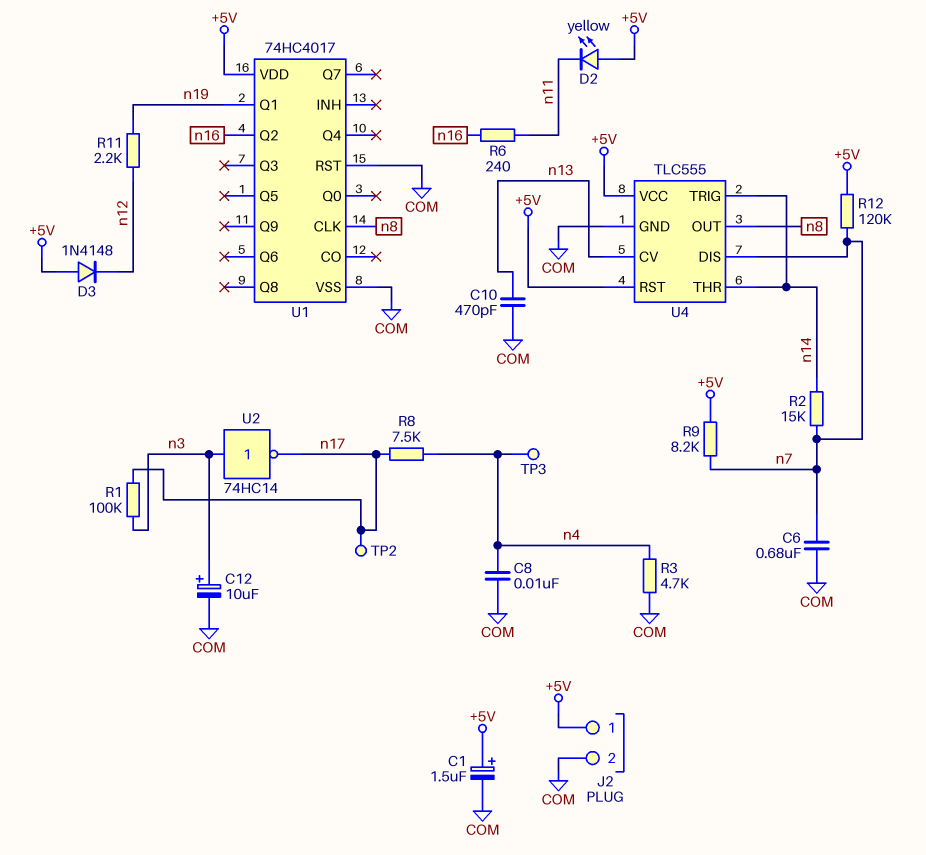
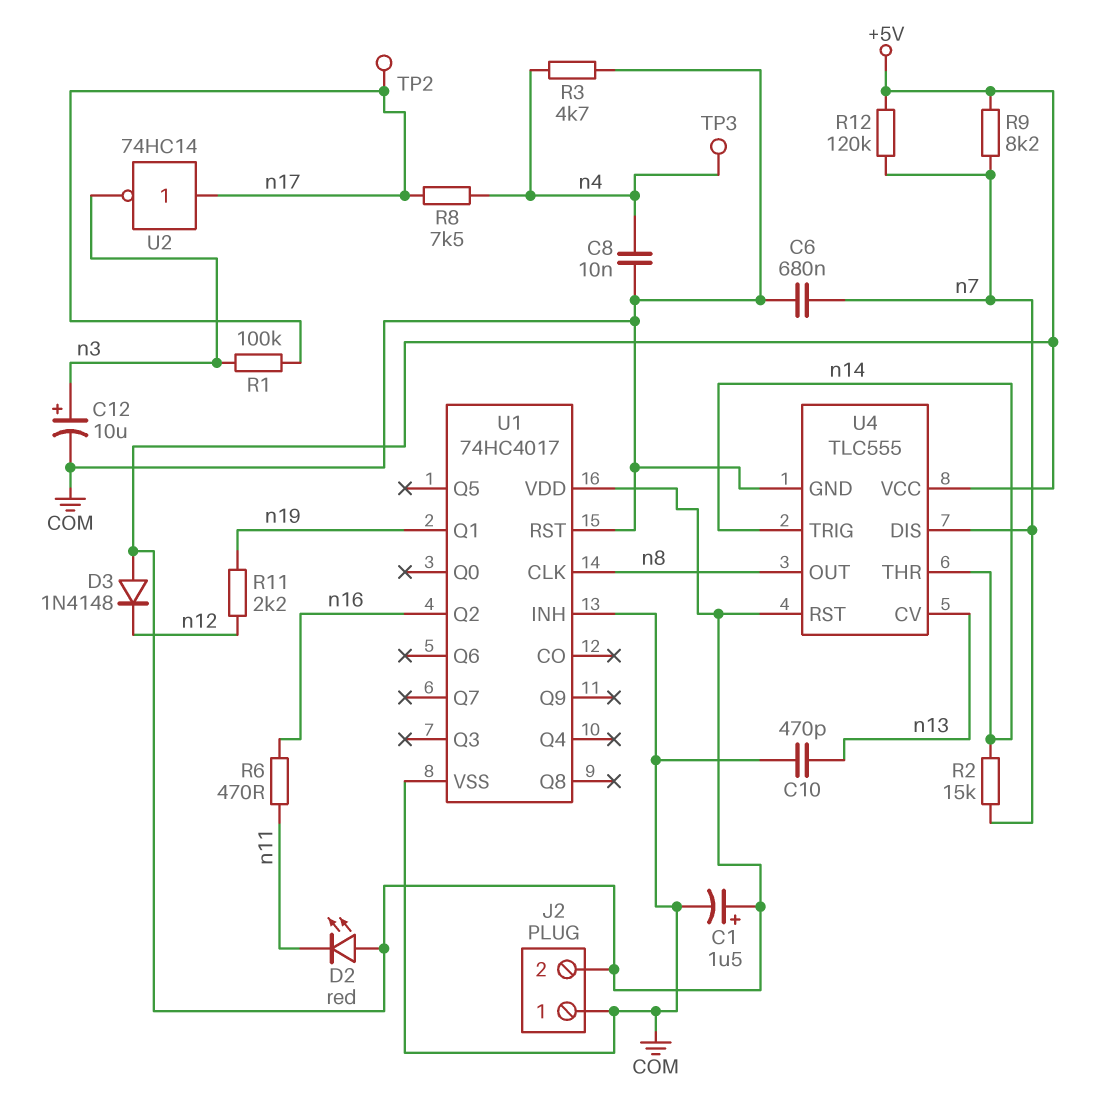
D2: LED yellow (A +5V, K n11) -> LED red (A +5V, K n11)
J2 pin 1: +5V -> COM
J2 pin 2: COM -> +5V
R6: 240 (n11, n16) -> 470 (n11, n16)
U1 pin INH: none -> COM
U2: NOT 74HC14 (in n3, out n17) -> NOT 74HC14 (in n17, out n3)

